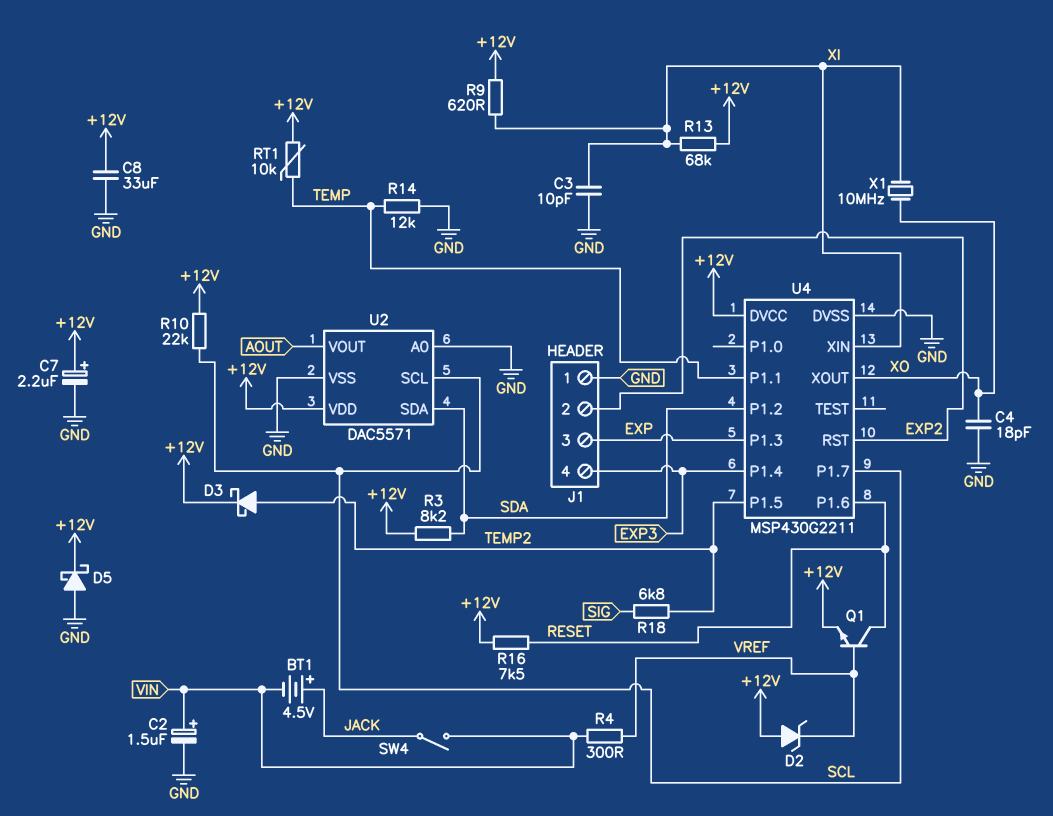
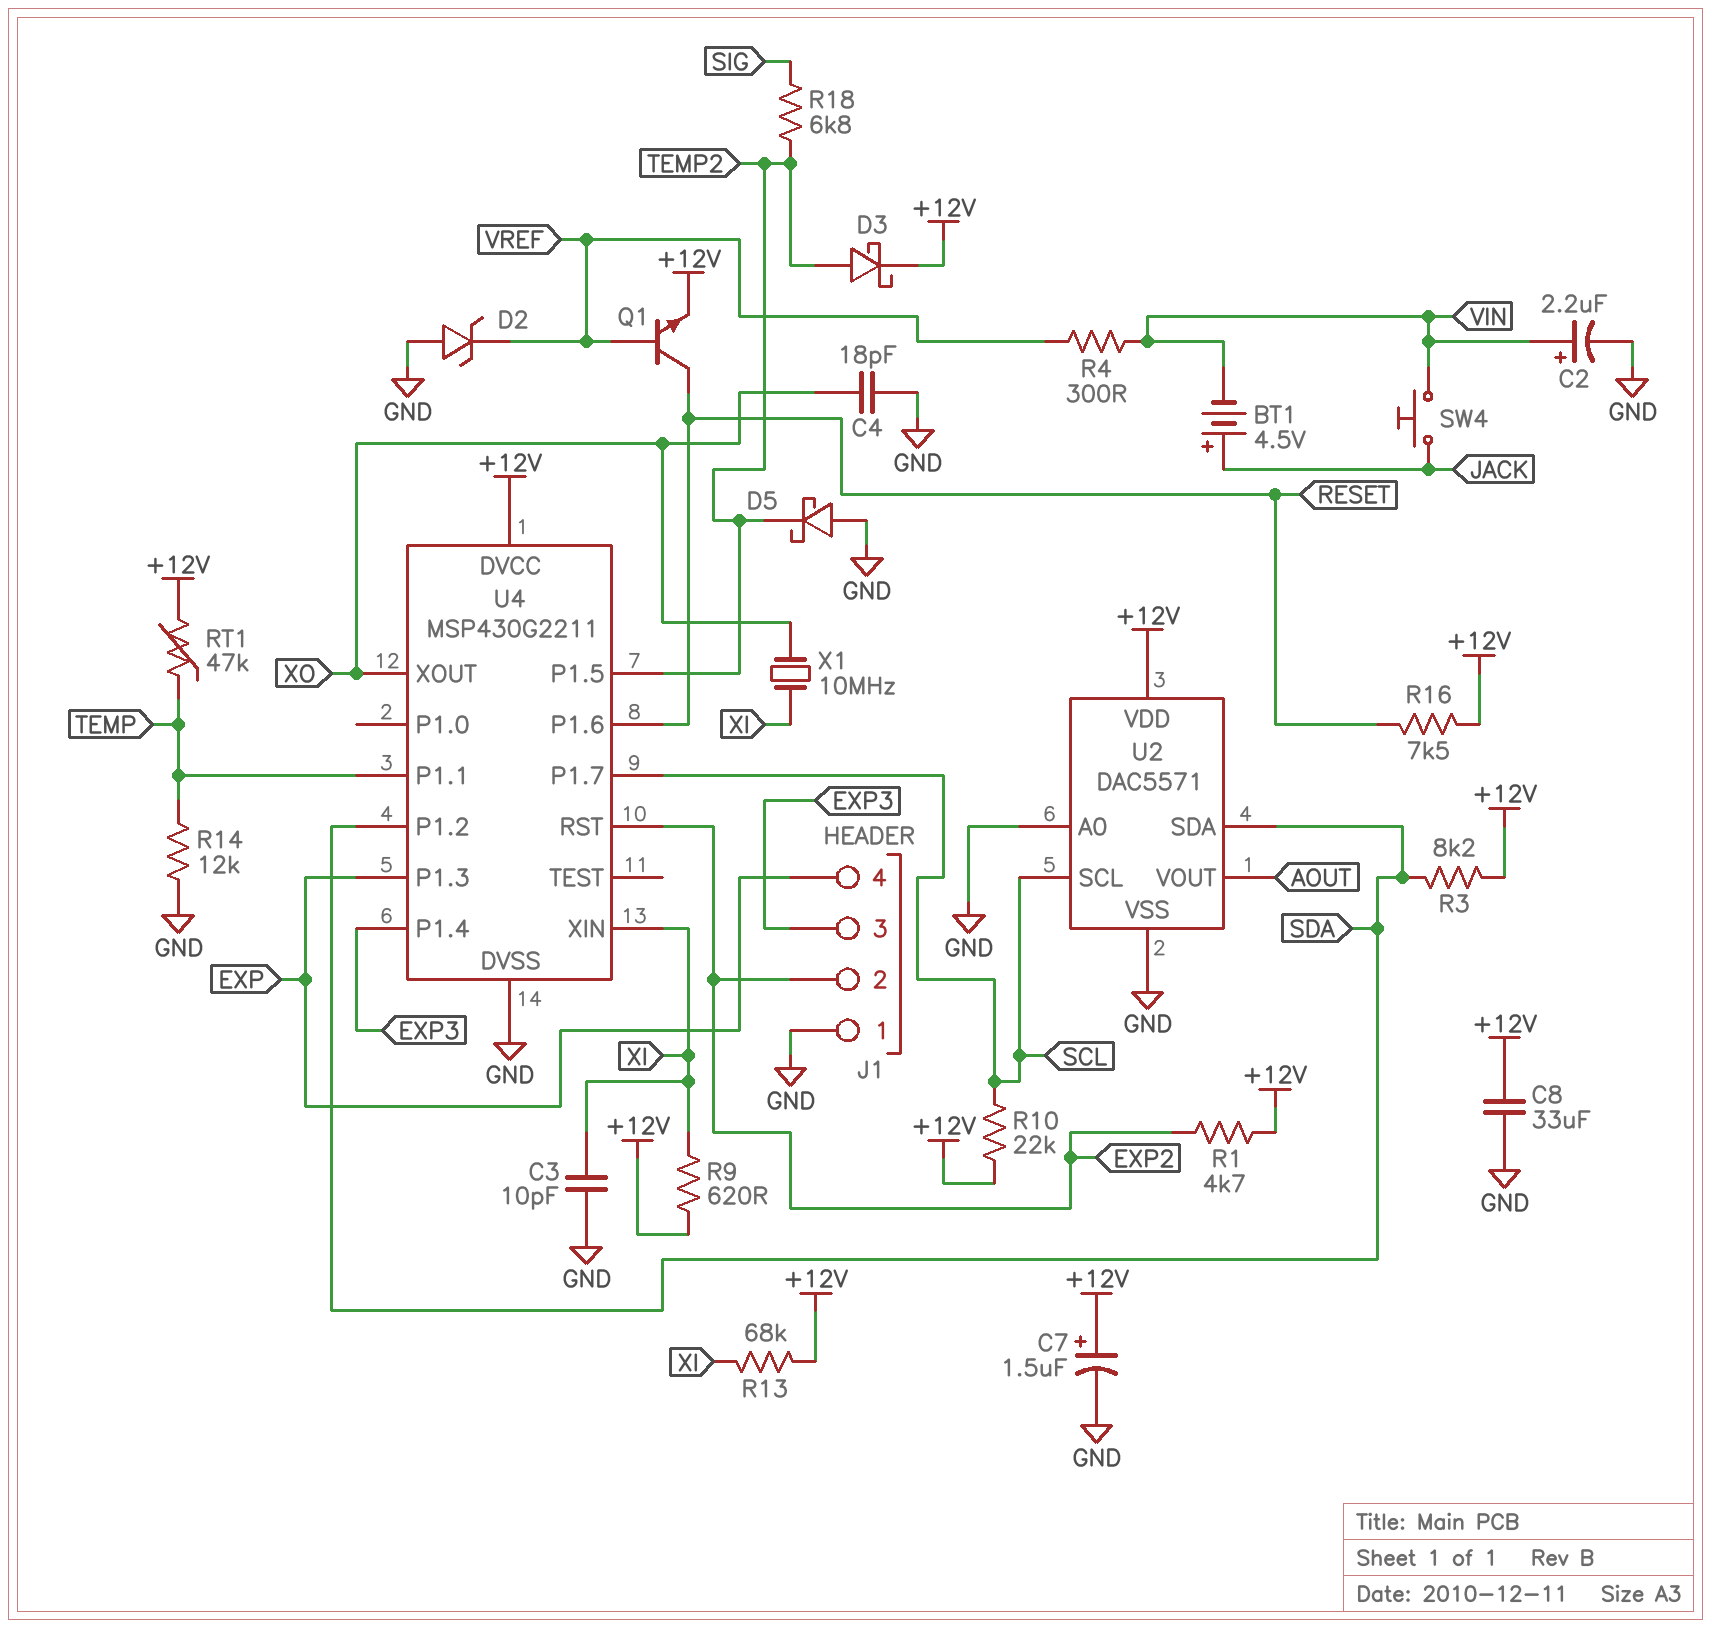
C2: 1.5uF (plus VIN, minus GND) -> 2.2uF (plus VIN, minus GND)
C7: 2.2uF (plus +12V, minus GND) -> 1.5uF (plus +12V, minus GND)
D2: zener (A +12V, K VREF) -> zener (A GND, K VREF)
D5: schottky (A GND, K +12V) -> schottky (A GND, K TEMP2)
J1 pin 3: EXP -> EXP3
J1 pin 4: EXP3 -> EXP
R1: none -> 4.7k (+12V, EXP2)
RT1: 10k (+12V, TEMP) -> 47k (+12V, TEMP)
SW4: switch (JACK, VIN) -> button (JACK, VIN)

